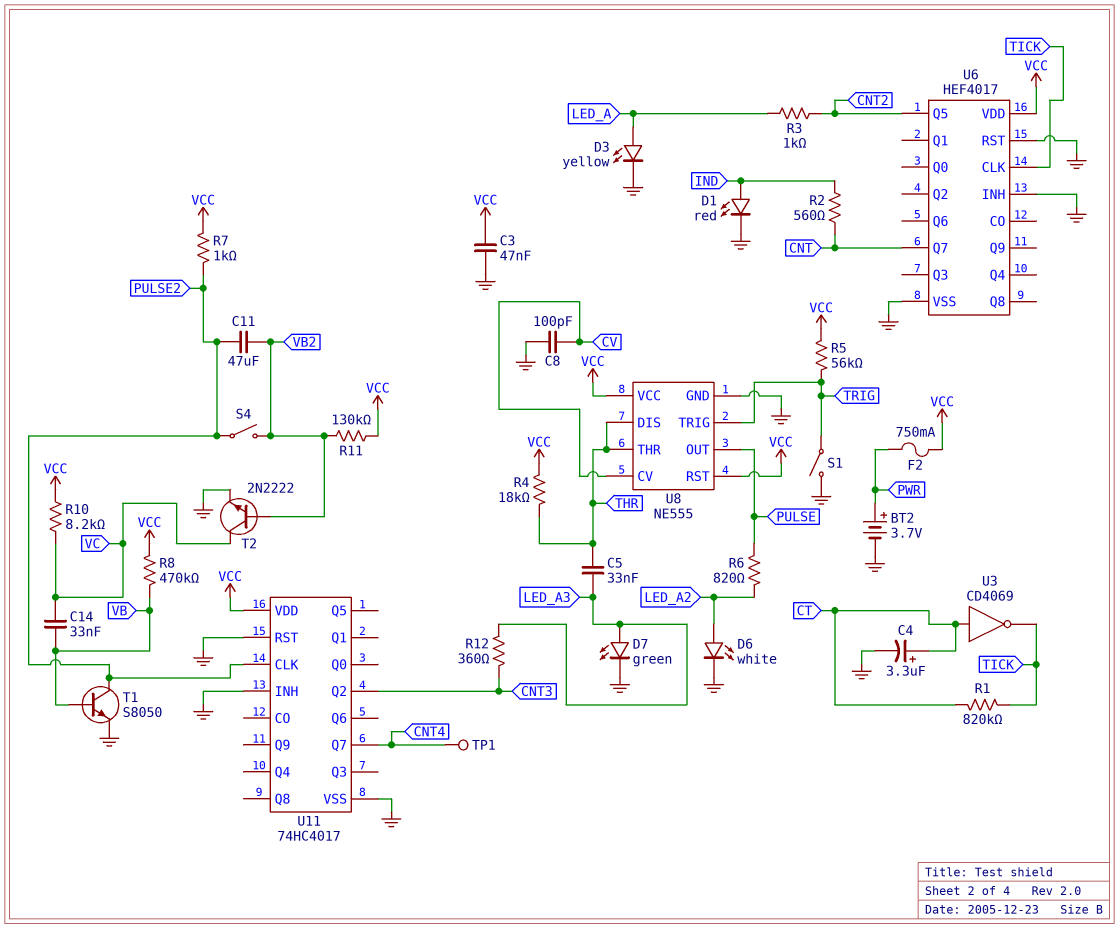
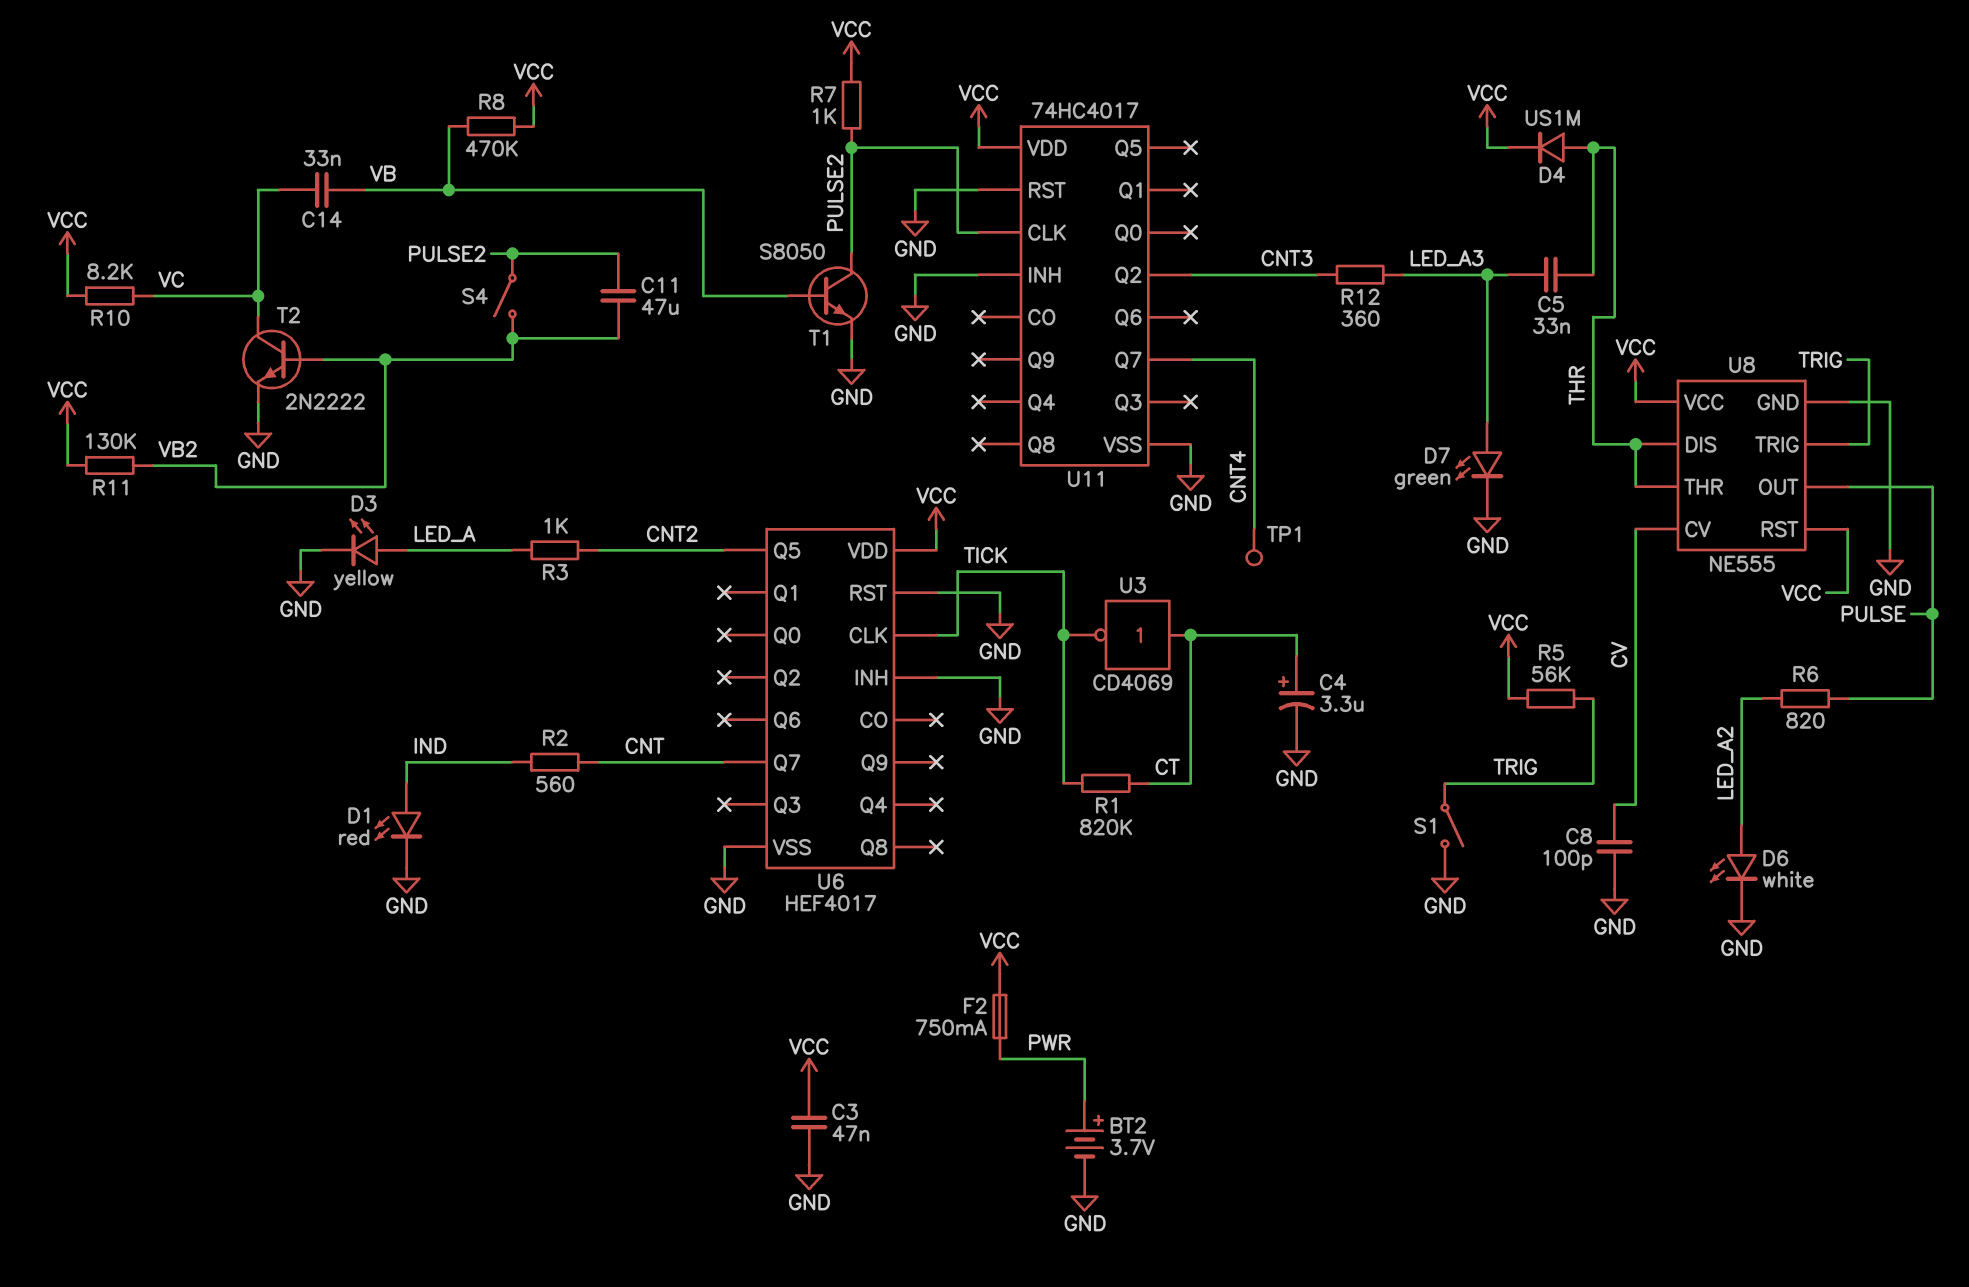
D4: none -> diode US1M (A THR, K VCC)
R4: 18k (THR, VCC) -> none

